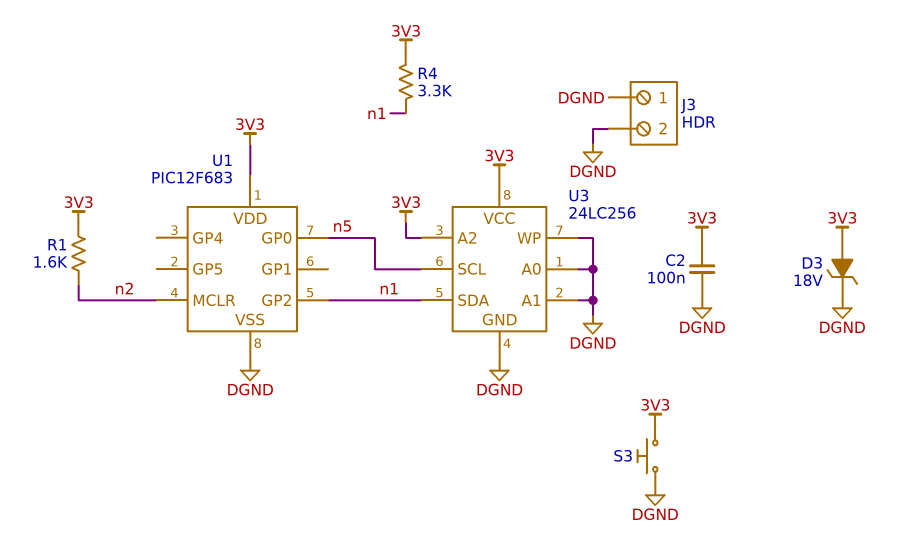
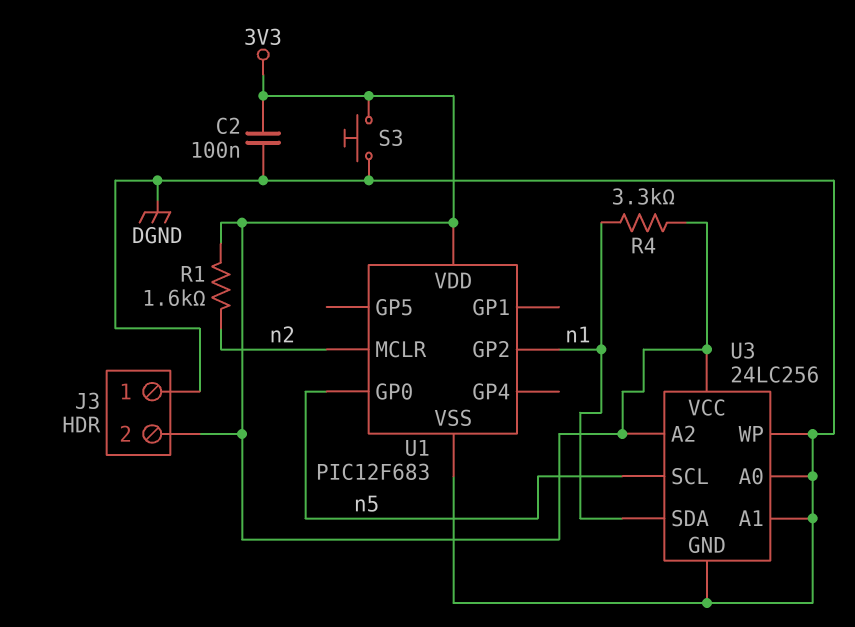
D3: zener 18V (A 3V3, K DGND) -> none
J3 pin 2: DGND -> 3V3

